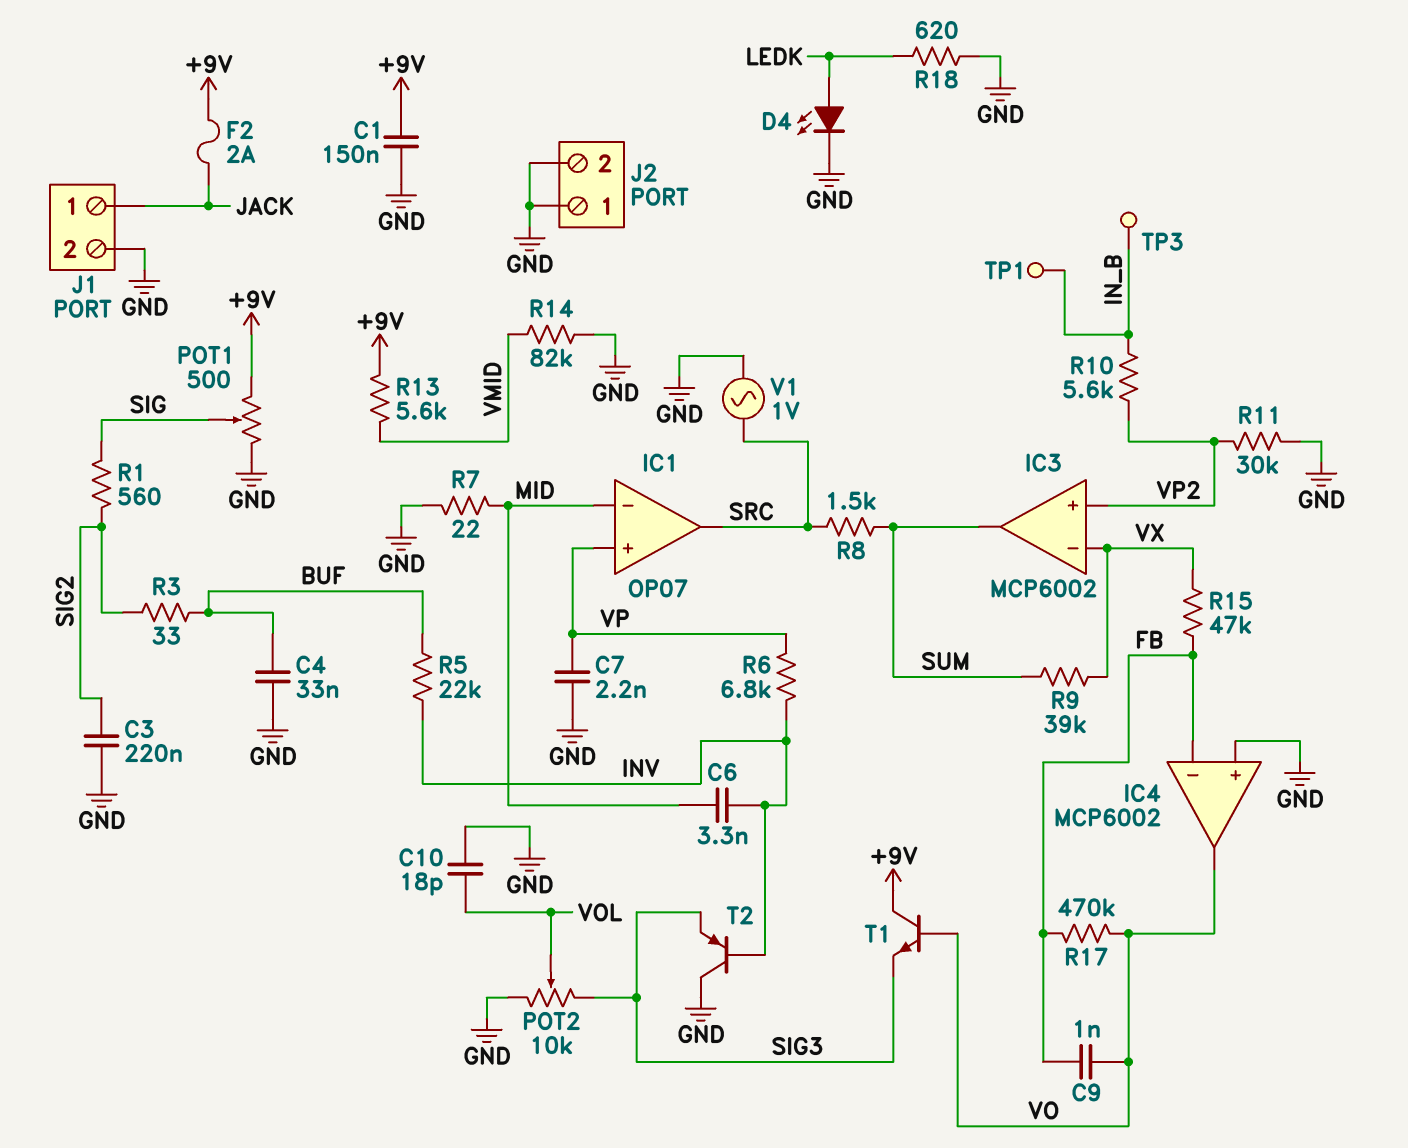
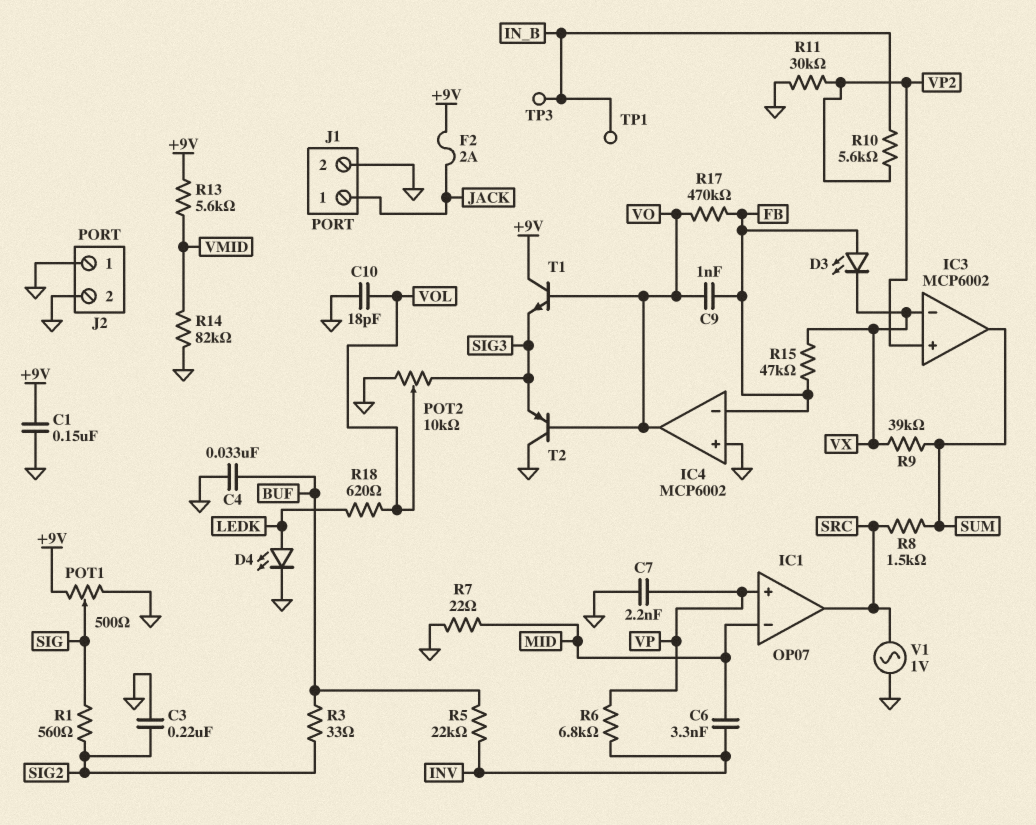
D3: none -> LED (A FB, K VX)
R18: 620 (GND, LEDK) -> 620 (LEDK, VOL)
T2: PNP (B INV, C GND, E SIG3) -> PNP (B VO, C GND, E SIG3)

